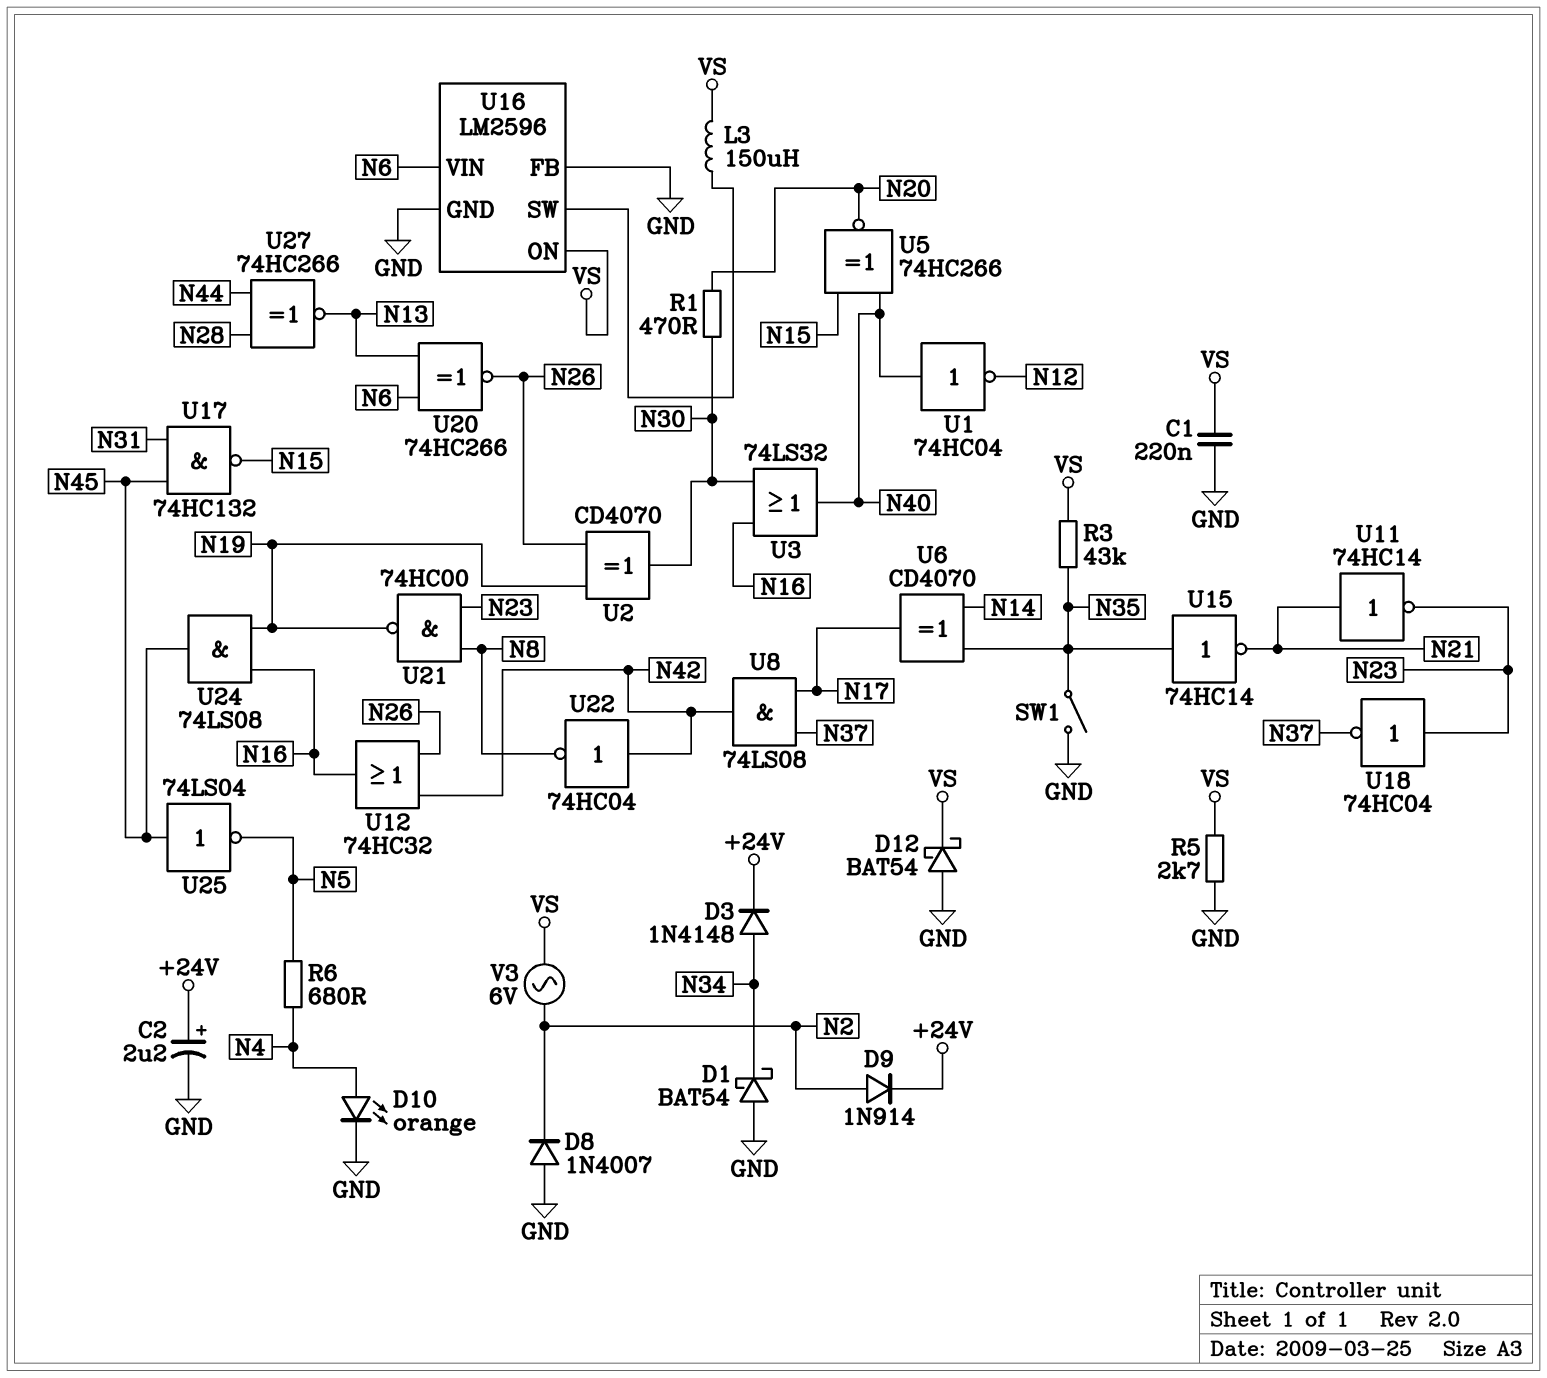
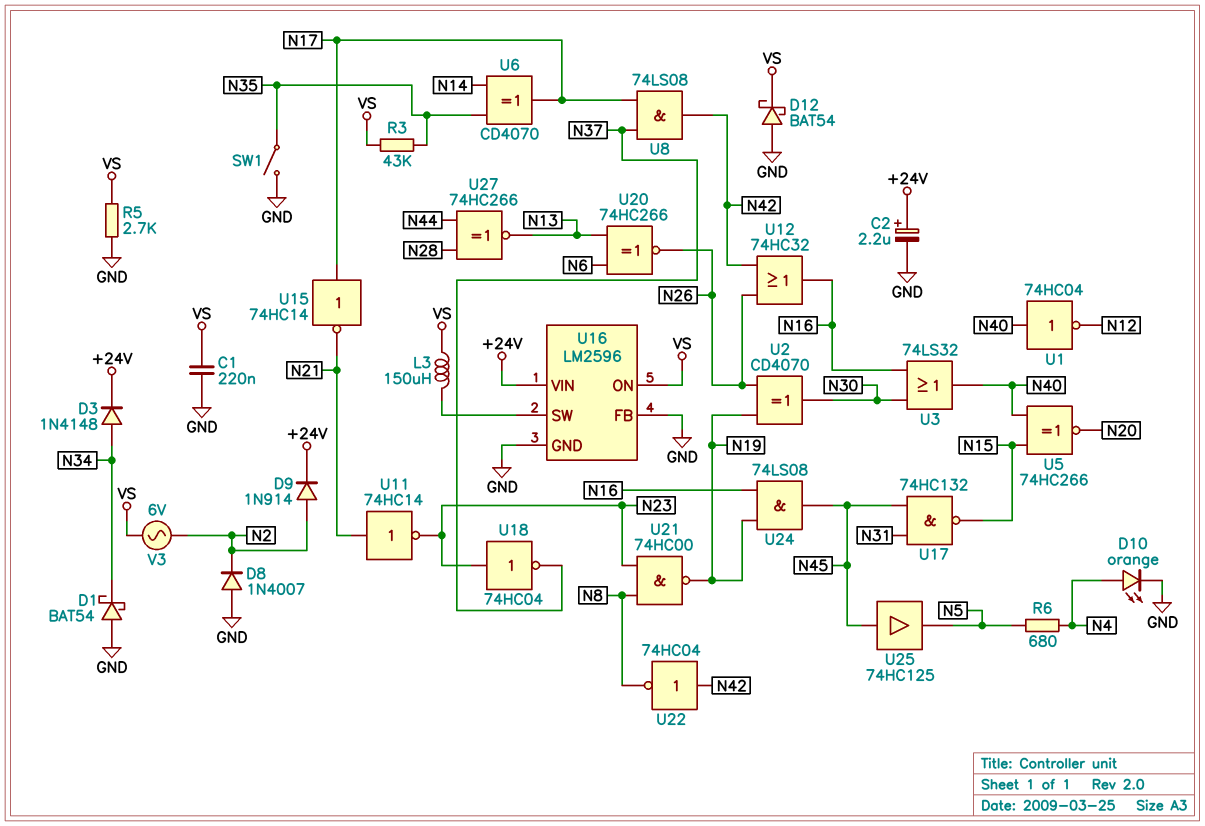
R1: 470 (N20, N30) -> none
U15: NOT 74HC14 (in N35, out N21) -> NOT 74HC14 (in N17, out N21)
U16 pin VIN: N6 -> +24V
U25: NOT 74LS04 (in N45, out N5) -> buffer 74HC125 (in N45, out N5)

